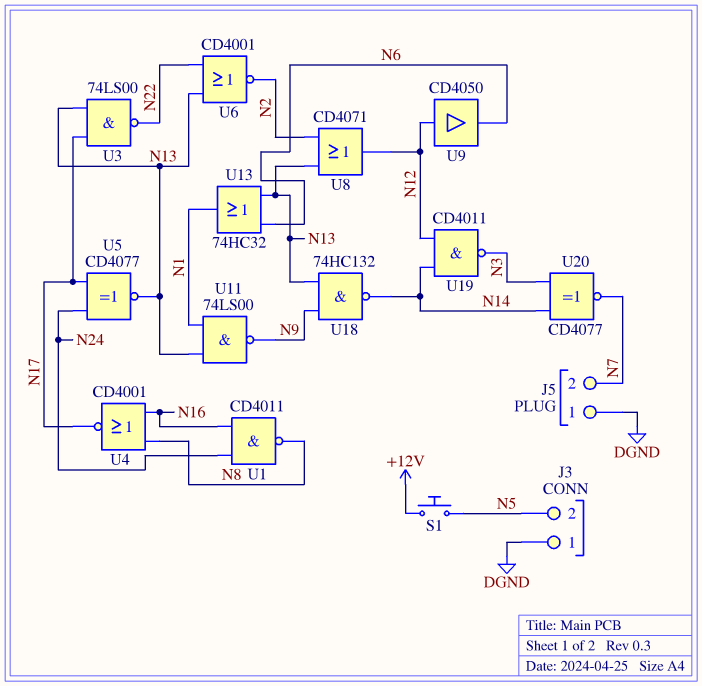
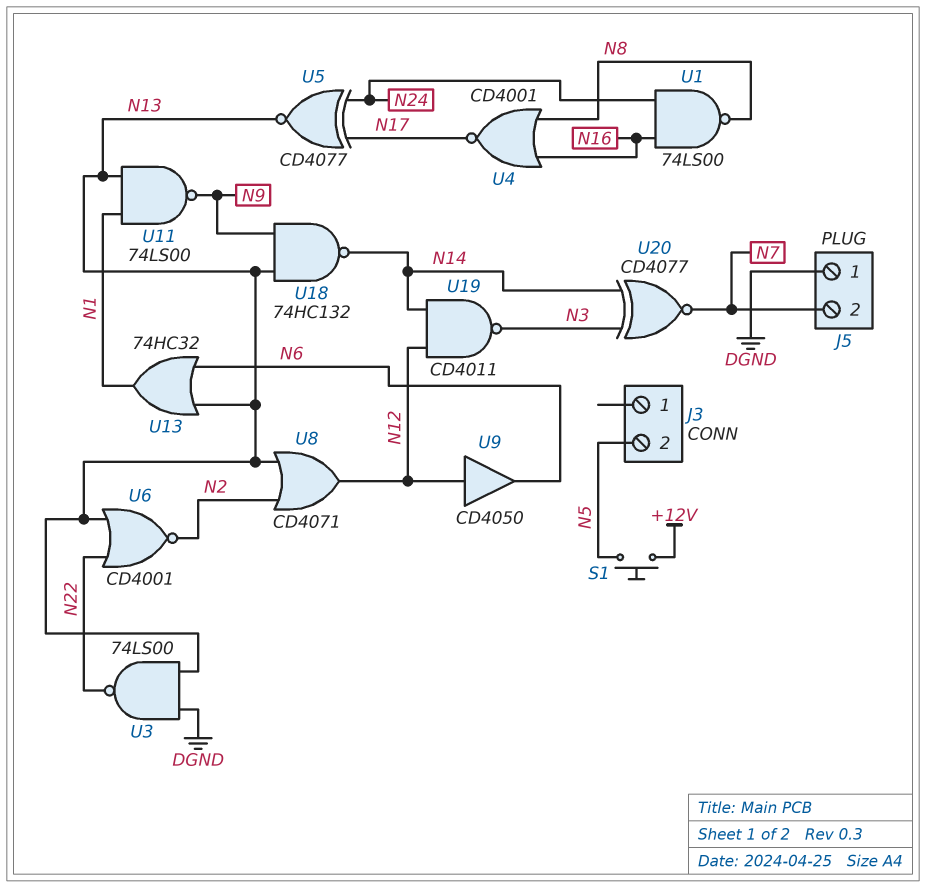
J3 pin 1: DGND -> none
U1: NAND CD4011 (in N16, in N24, out N8) -> NAND 74LS00 (in N16, in N24, out N8)
U3: NAND 74LS00 (in N13, in N17, out N22) -> NAND 74LS00 (in DGND, in N13, out N22)

